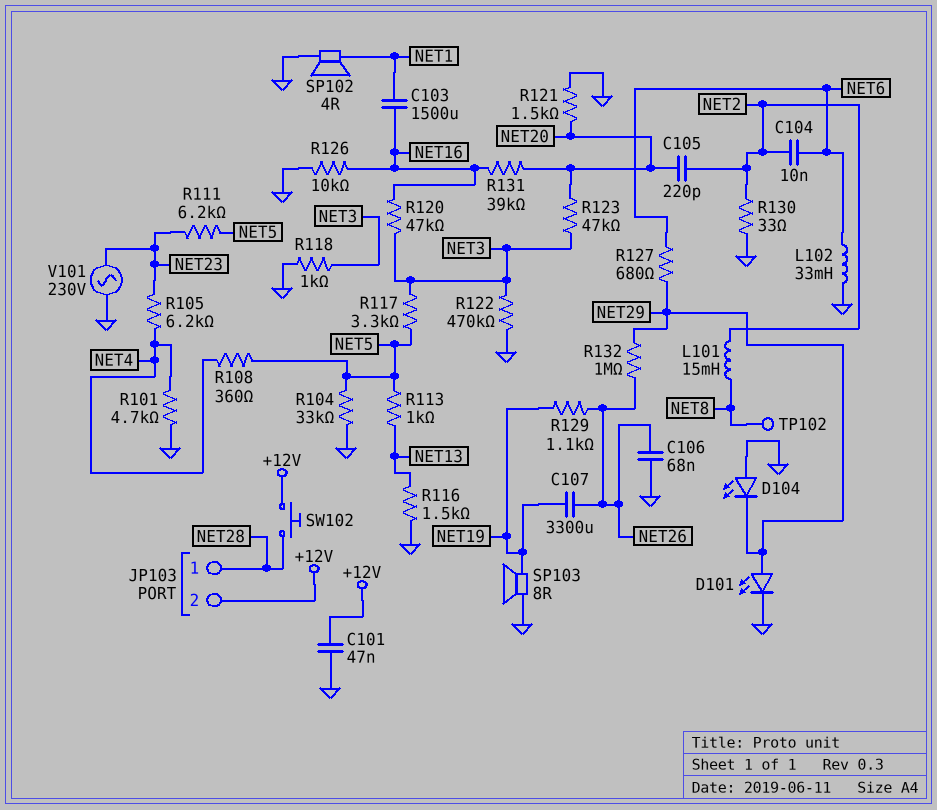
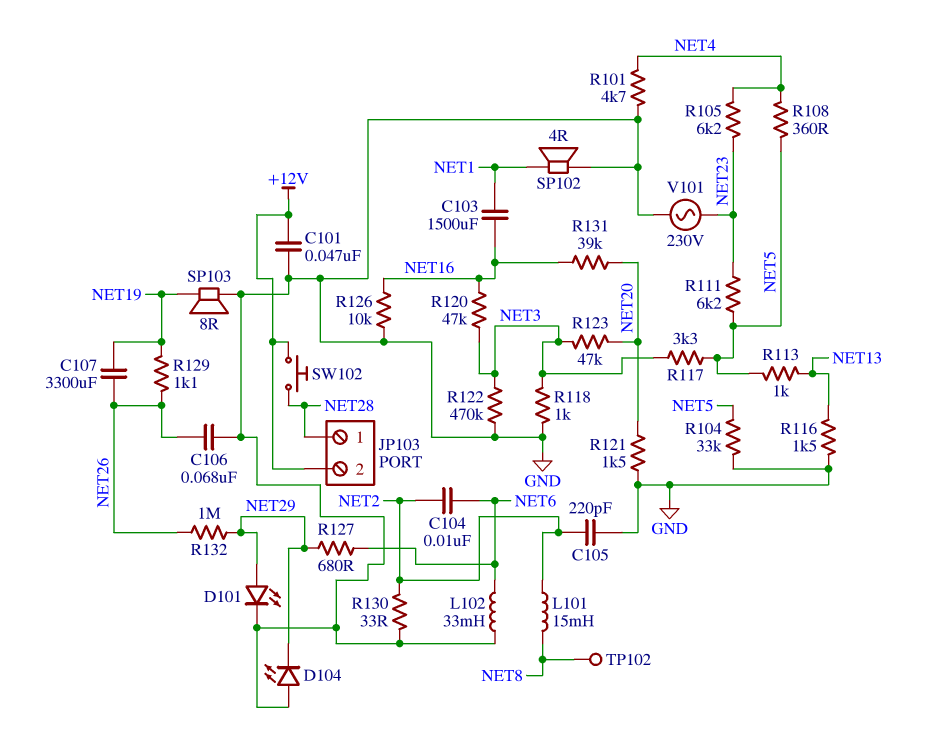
C105: 220pF (NET2, NET20) -> 220pF (GND, NET2)

